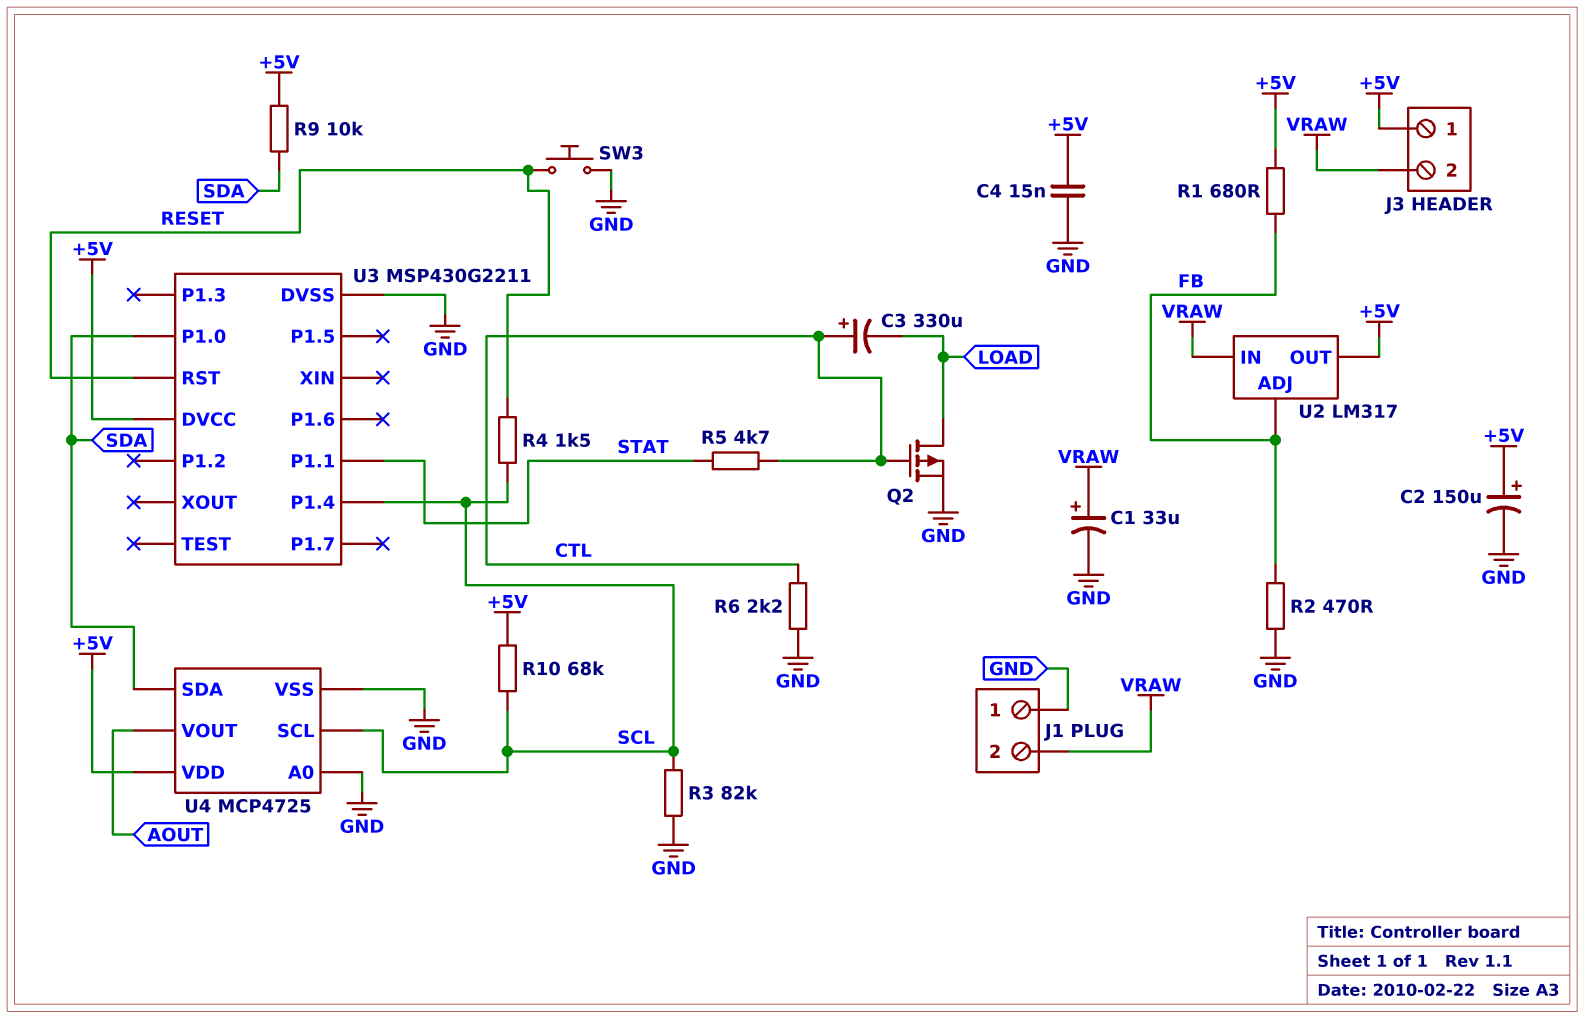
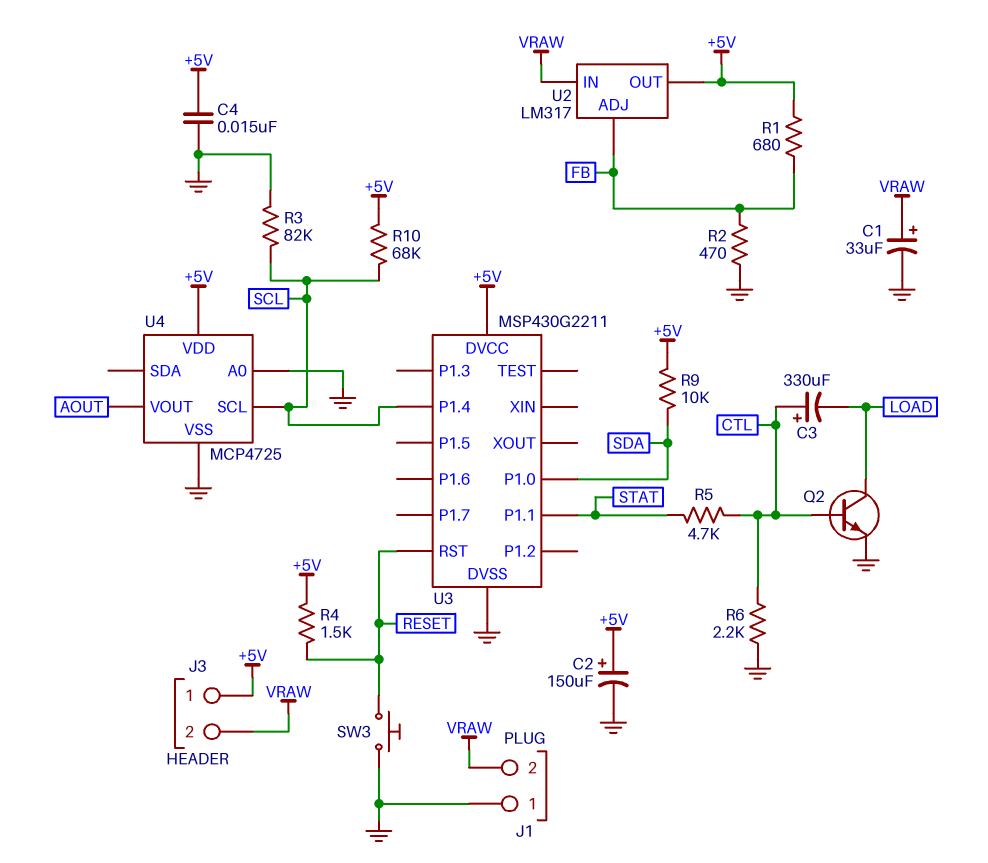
Q2: PMOS (G CTL, D LOAD, S GND) -> NPN (B CTL, C LOAD, E GND)
R4: 1.5k (RESET, SCL) -> 1.5k (+5V, RESET)
U4 pin SDA: SDA -> none

